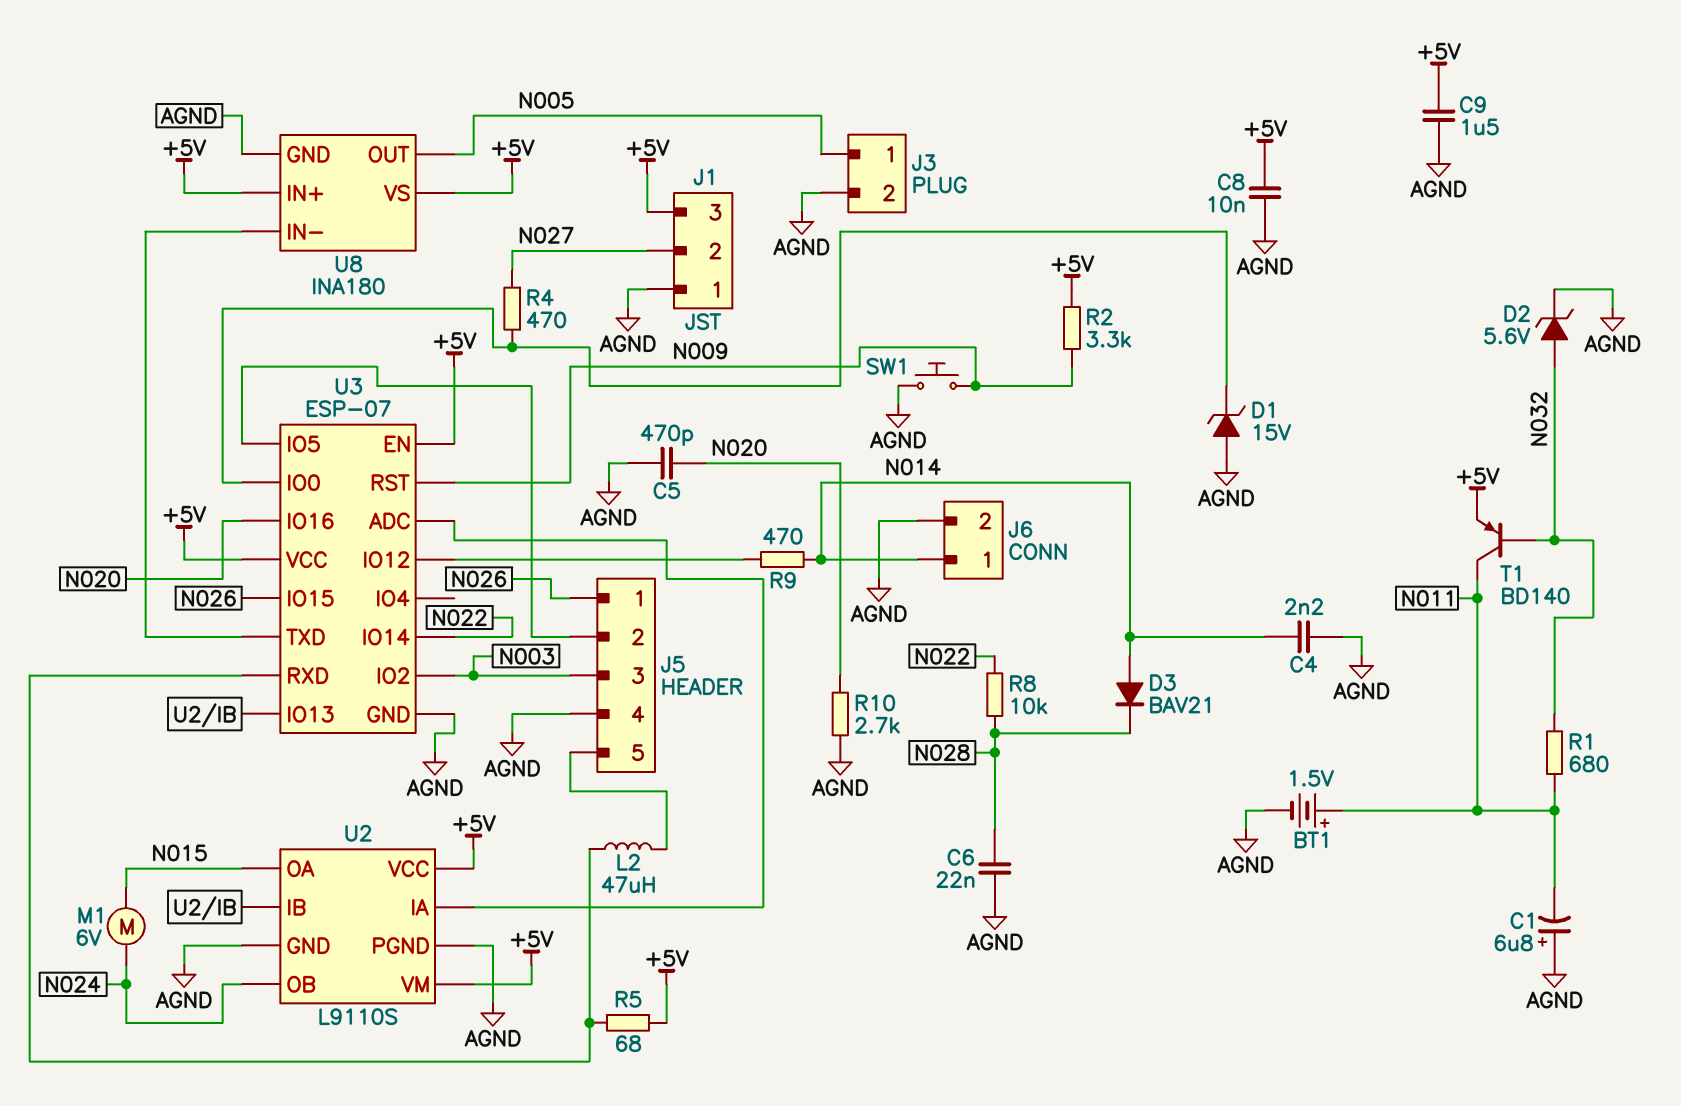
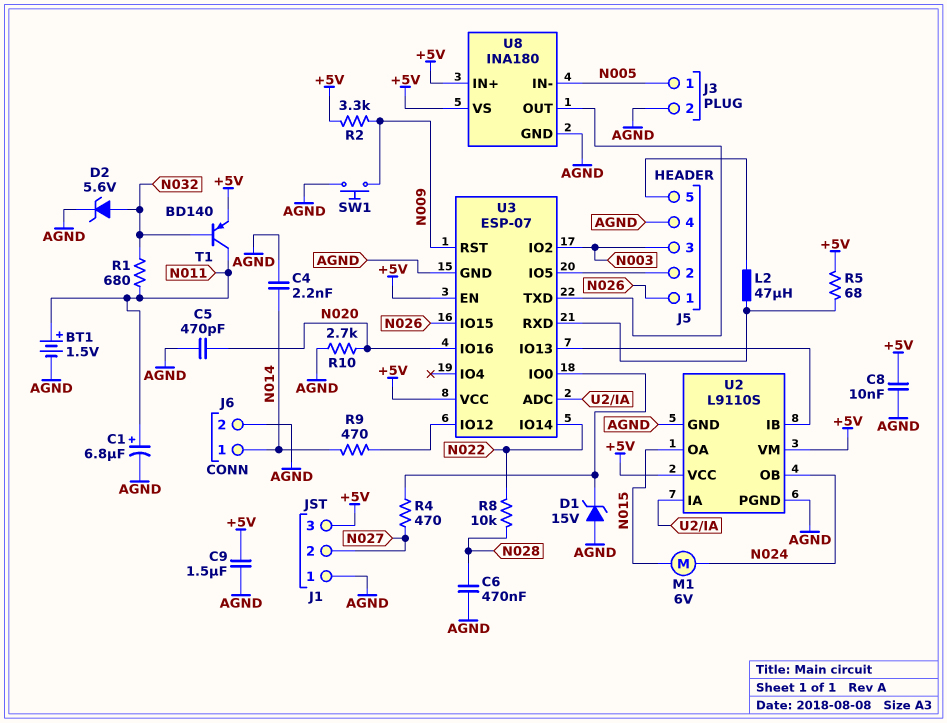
C1: 6.8uF (plus AGND, minus N011) -> 6.8uF (plus N011, minus AGND)
C6: 22nF (AGND, N028) -> 470nF (AGND, N028)
D3: diode BAV21 (A N014, K N028) -> none
U8 pin IN-: U3/TXD -> N005
U8 pin OUT: N005 -> U3/TXD

